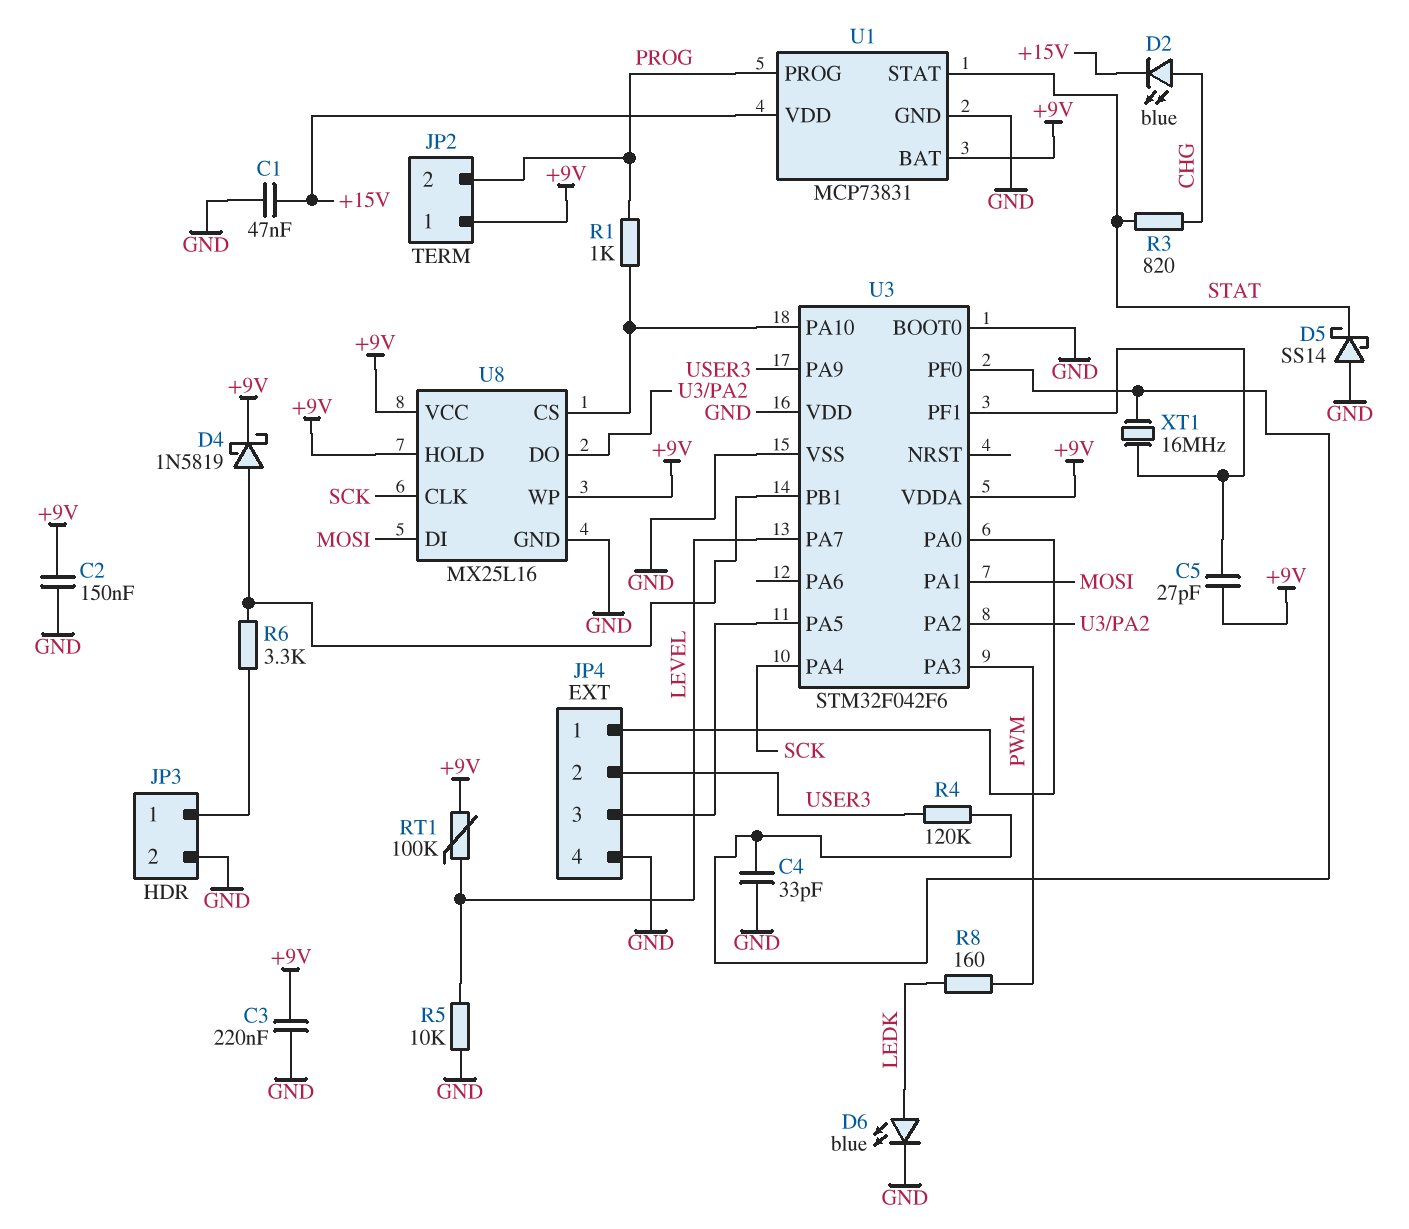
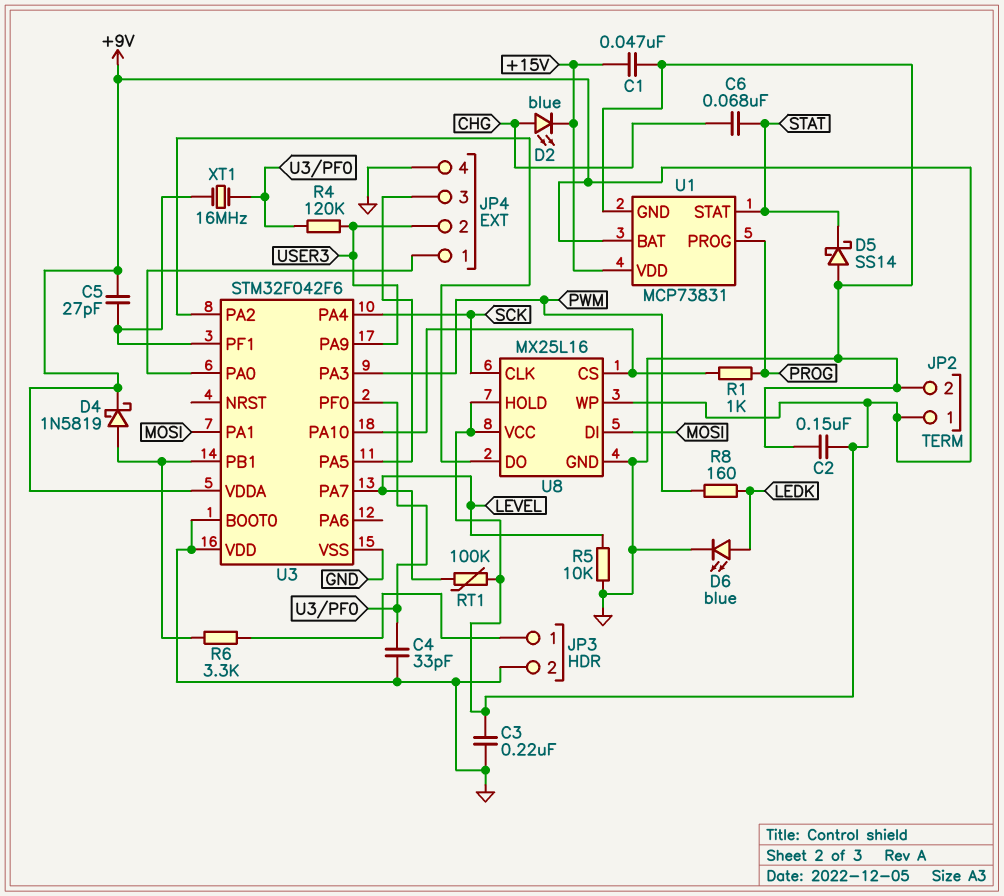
C6: none -> 68nF (CHG, STAT)
JP2 pin 2: PROG -> GND
R3: 820 (CHG, STAT) -> none

